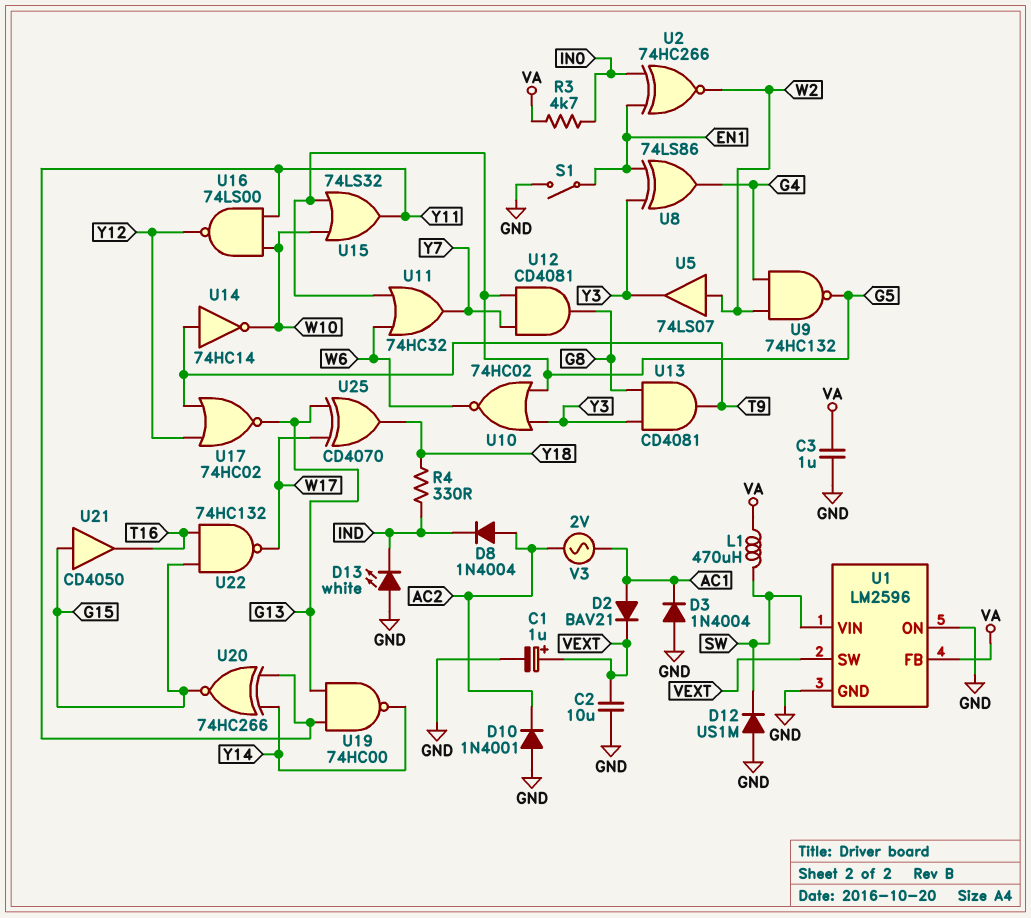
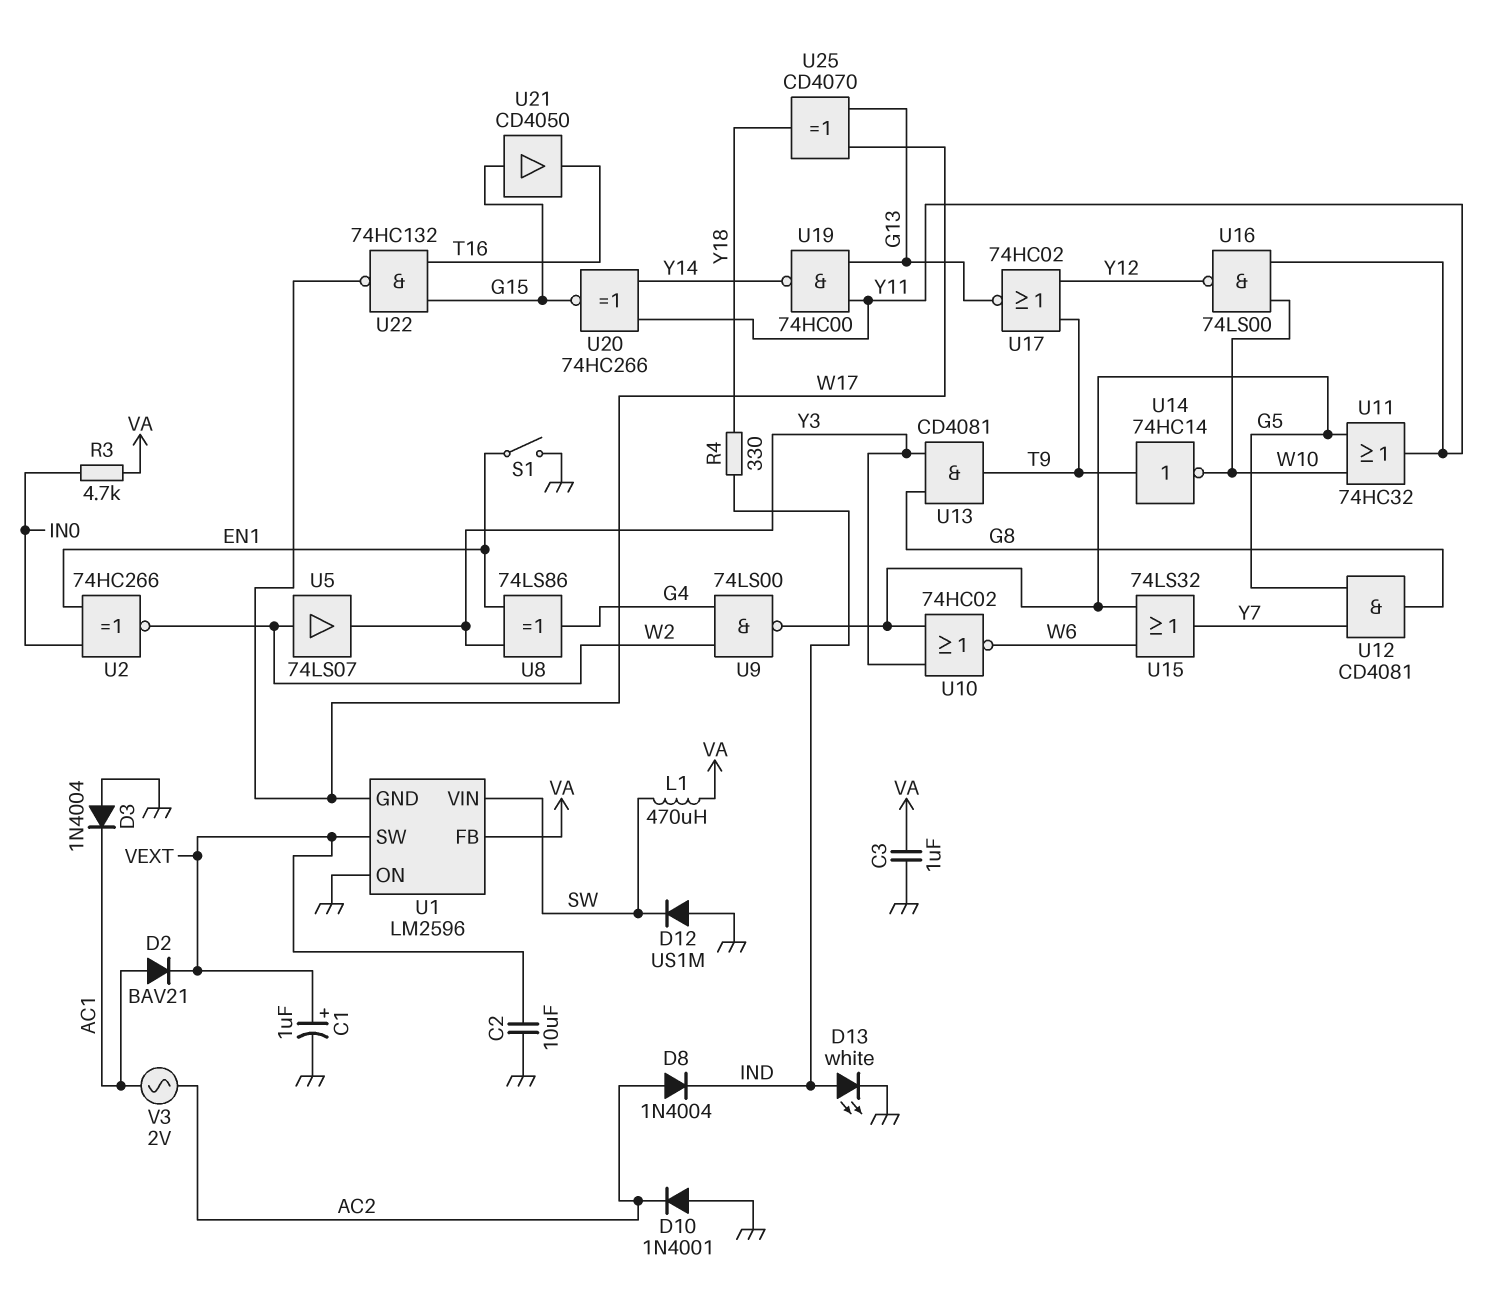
D13: LED white (A GND, K IND) -> LED white (A IND, K GND)
U1 pin GND: GND -> W17
U9: NAND 74HC132 (in G4, in W2, out G5) -> NAND 74LS00 (in G4, in W2, out G5)
U11: OR 74HC32 (in G5, in W6, out Y7) -> OR 74HC32 (in G5, in W10, out Y11)
U15: OR 74LS32 (in G5, in W10, out Y11) -> OR 74LS32 (in G5, in W6, out Y7)

